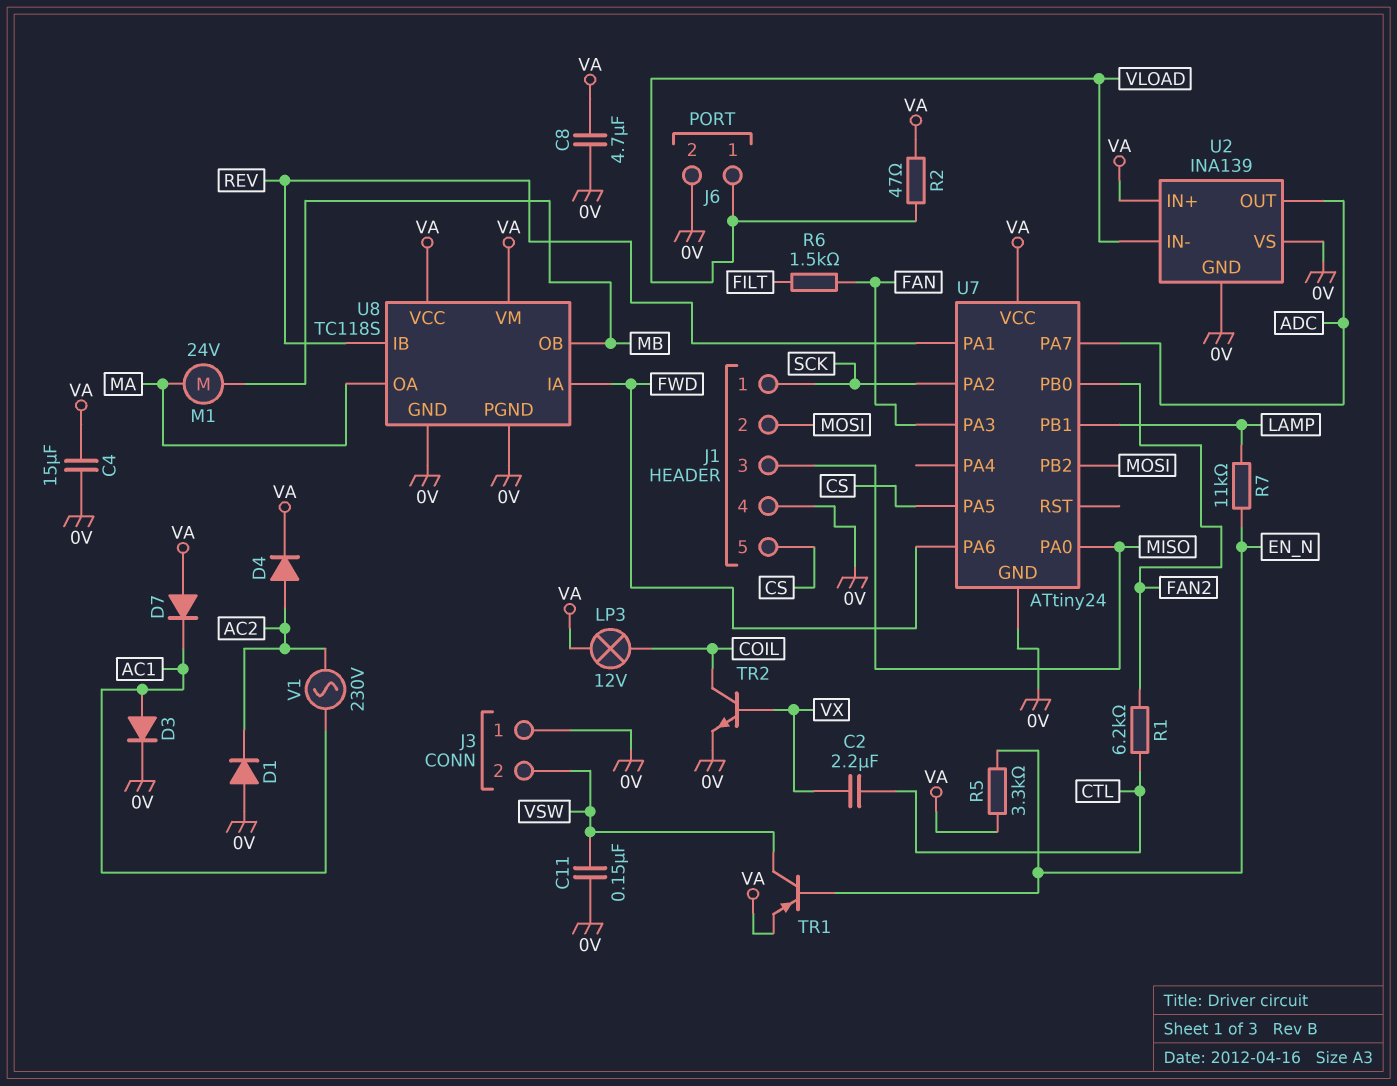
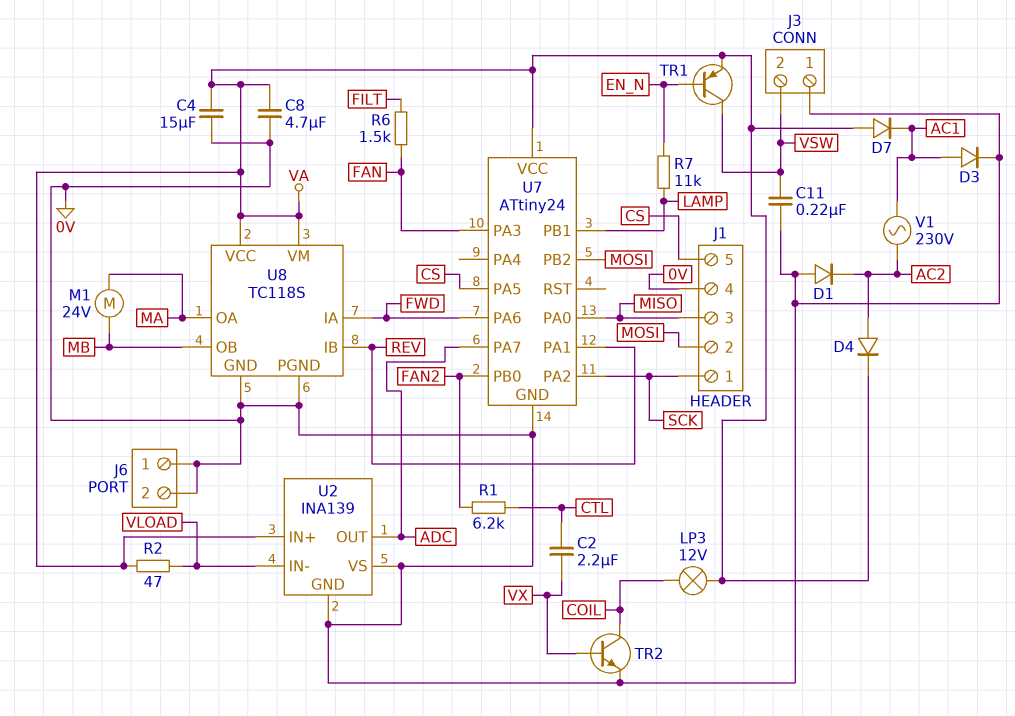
C11: 150nF (0V, VSW) -> 220nF (0V, VSW)
J6 pin 1: VLOAD -> 0V
R5: 3.3k (EN_N, VA) -> none

